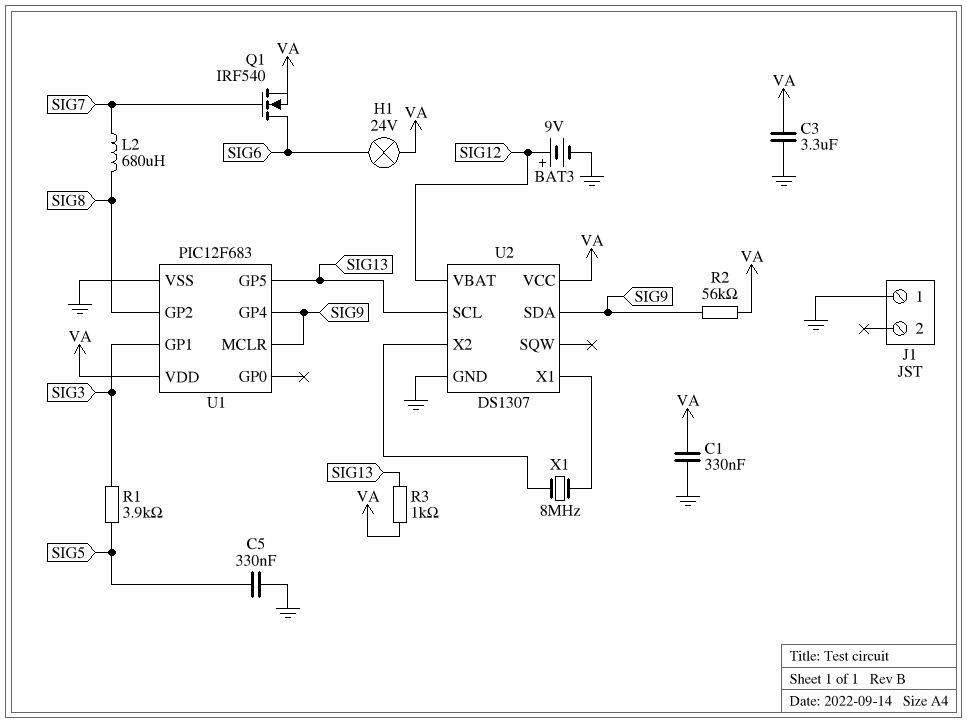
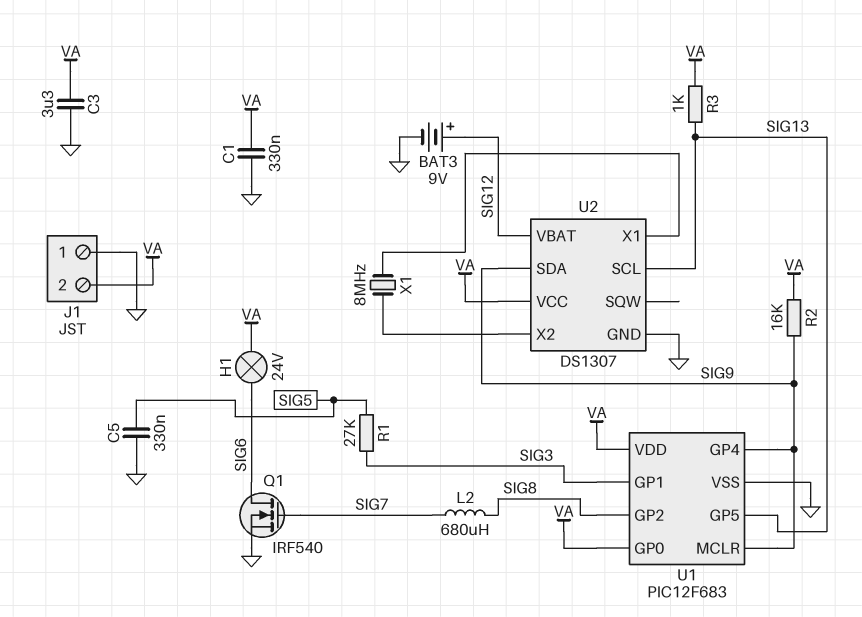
J1 pin 2: none -> VA
Q1: NMOS IRF540 (G SIG7, D SIG6, S VA) -> NMOS IRF540 (G SIG7, D SIG6, S GND)
R1: 3.9k (SIG3, SIG5) -> 27k (SIG3, SIG5)
R2: 56k (SIG9, VA) -> 16k (SIG9, VA)
U1 pin GP0: none -> VA

